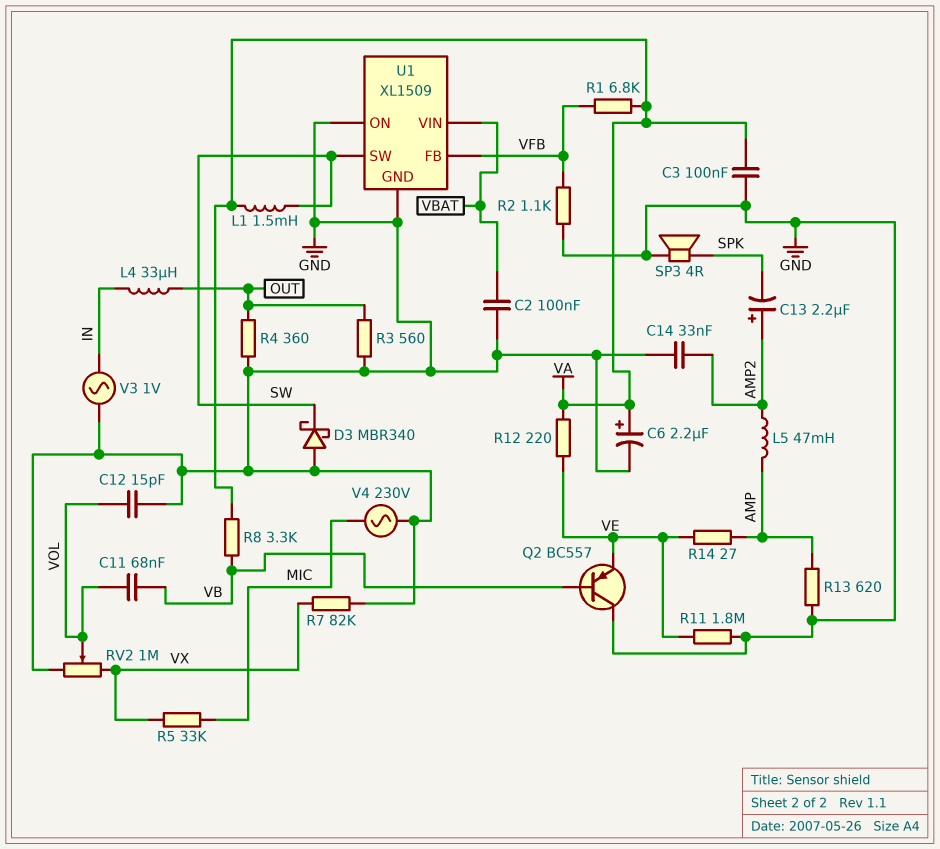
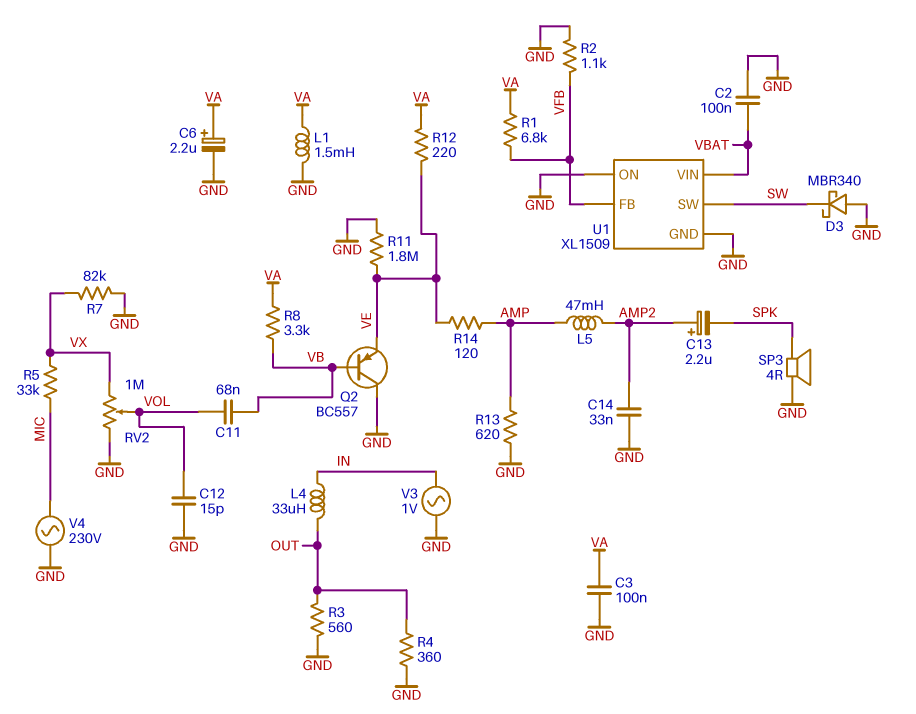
L1: 1.5mH (SW, VA) -> 1.5mH (GND, VA)
R14: 27 (AMP, VE) -> 120 (AMP, VE)

